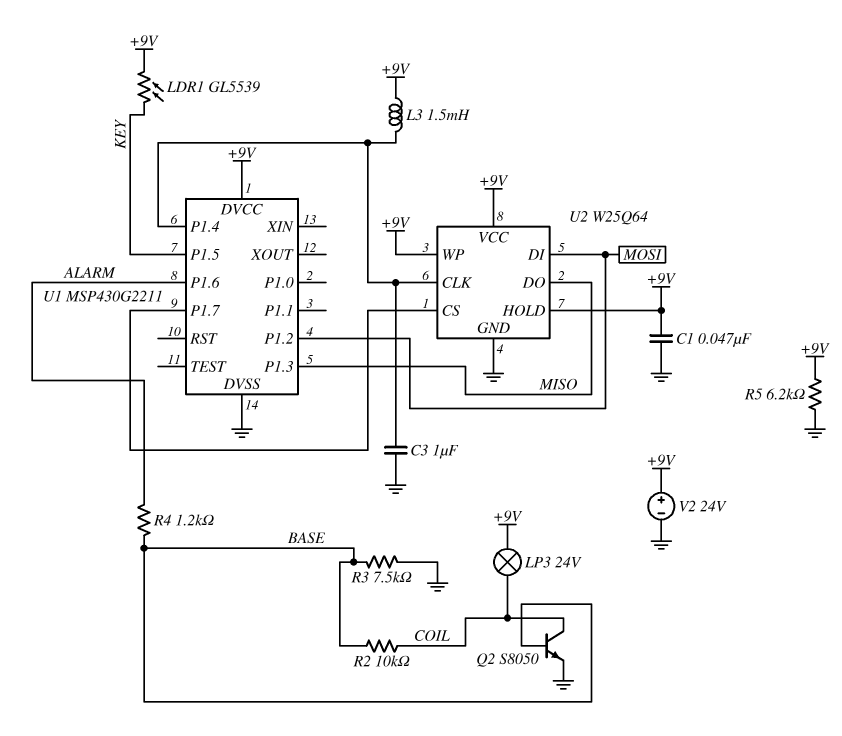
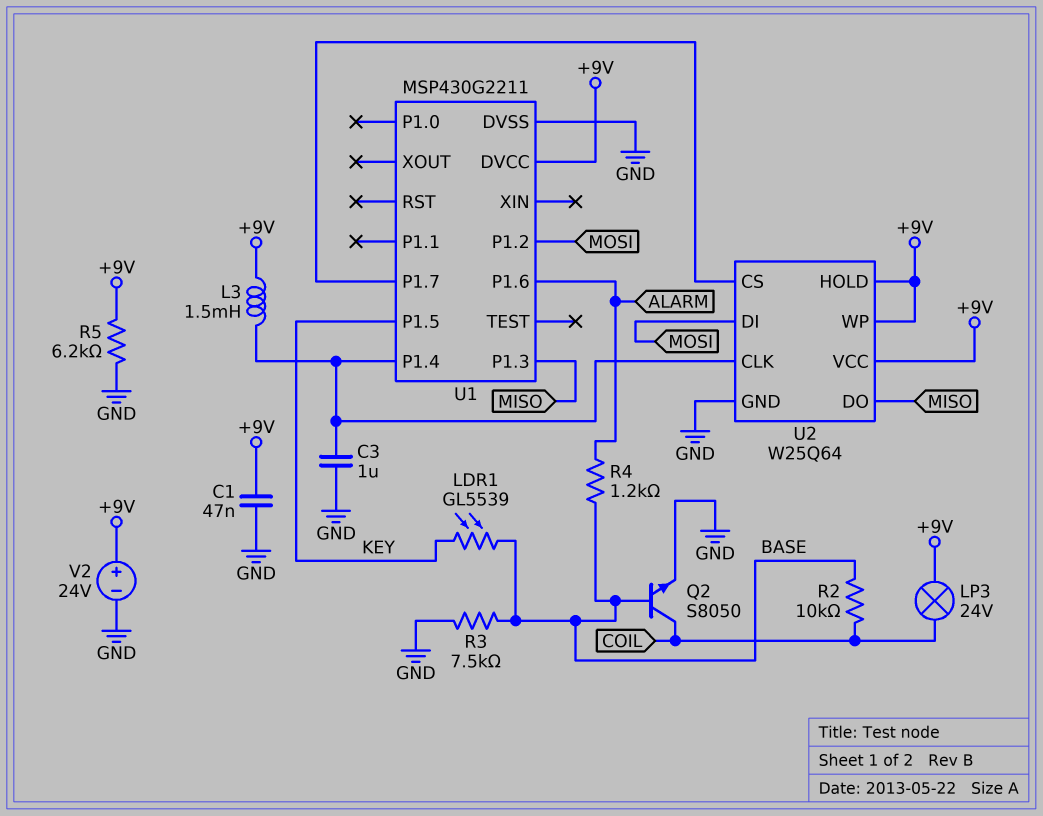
LDR1: GL5539 (+9V, KEY) -> GL5539 (BASE, KEY)

